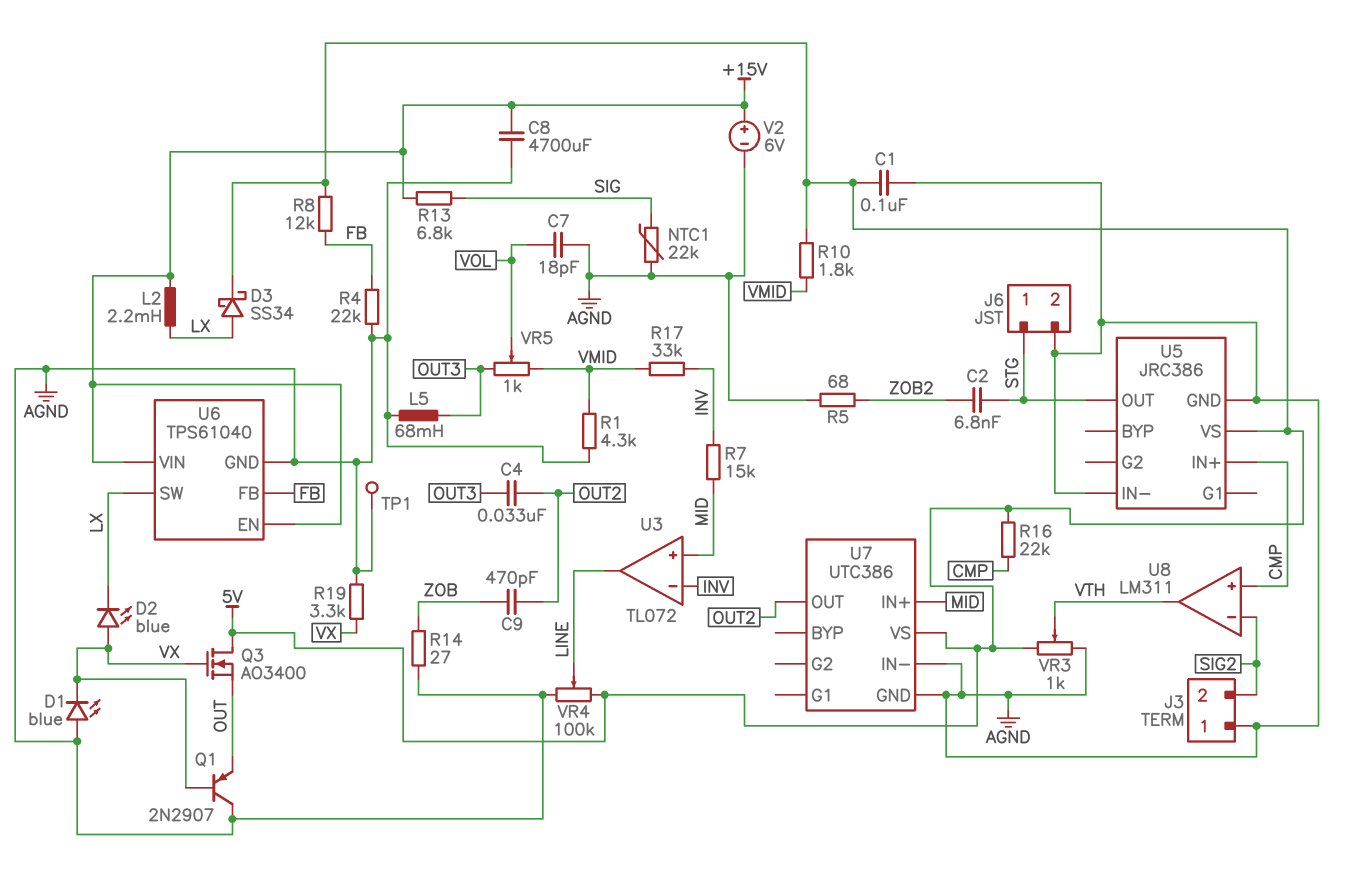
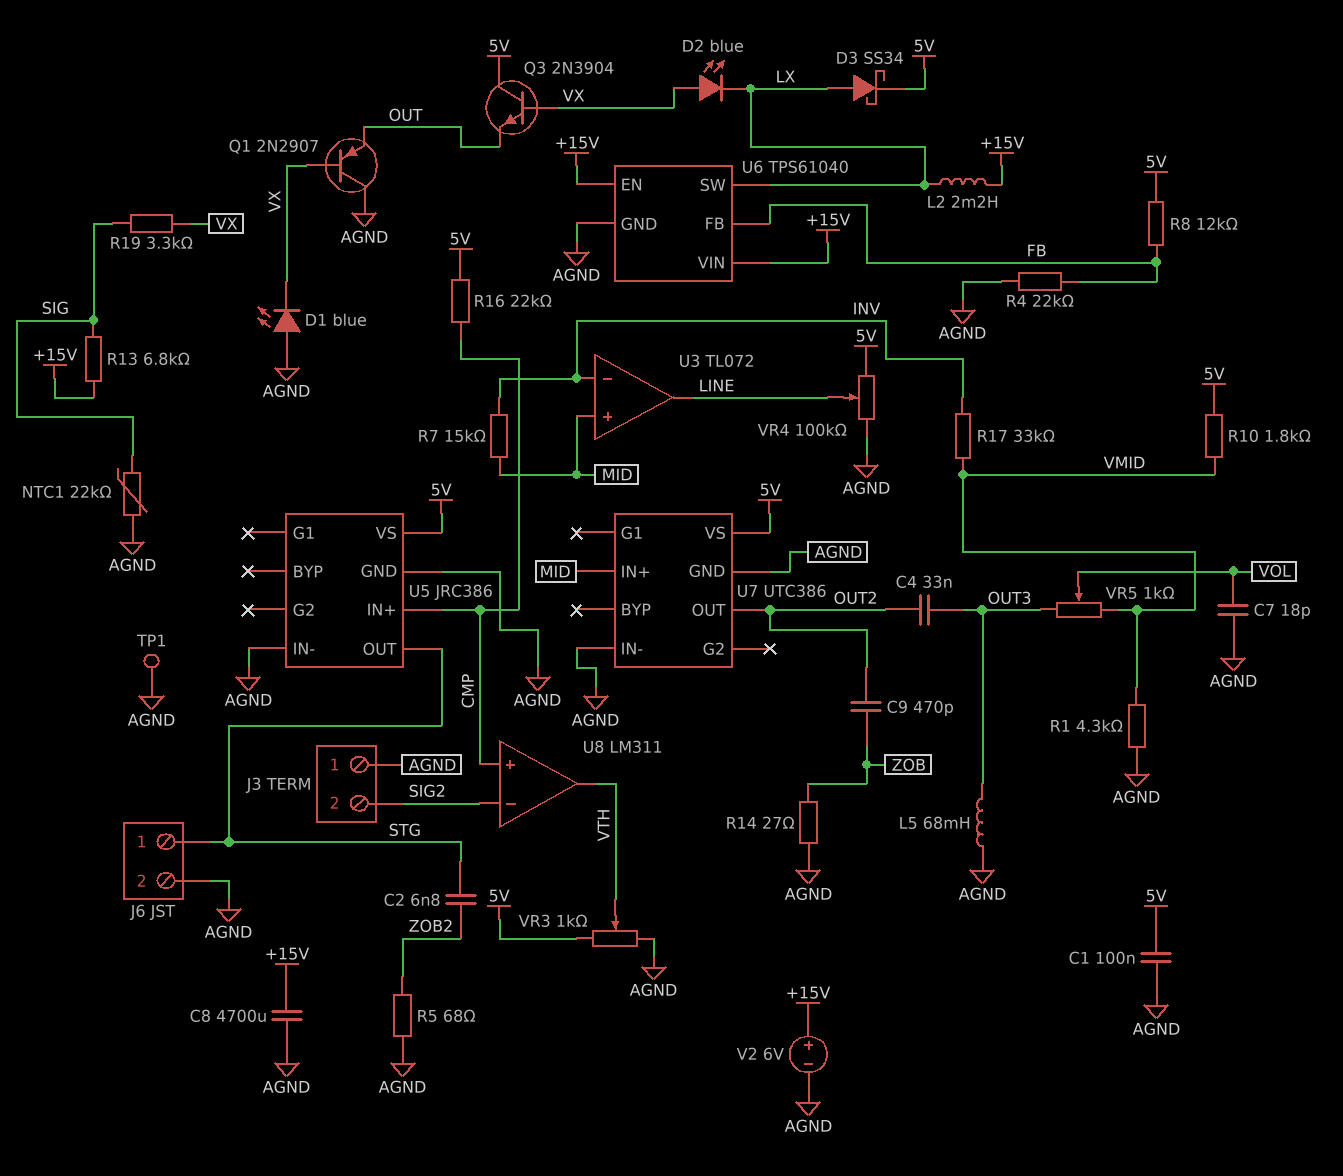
Q3: NMOS AO3400 (G VX, D 5V, S OUT) -> NPN 2N3904 (B VX, C 5V, E OUT)
R19: 3.3k (AGND, VX) -> 3.3k (SIG, VX)

